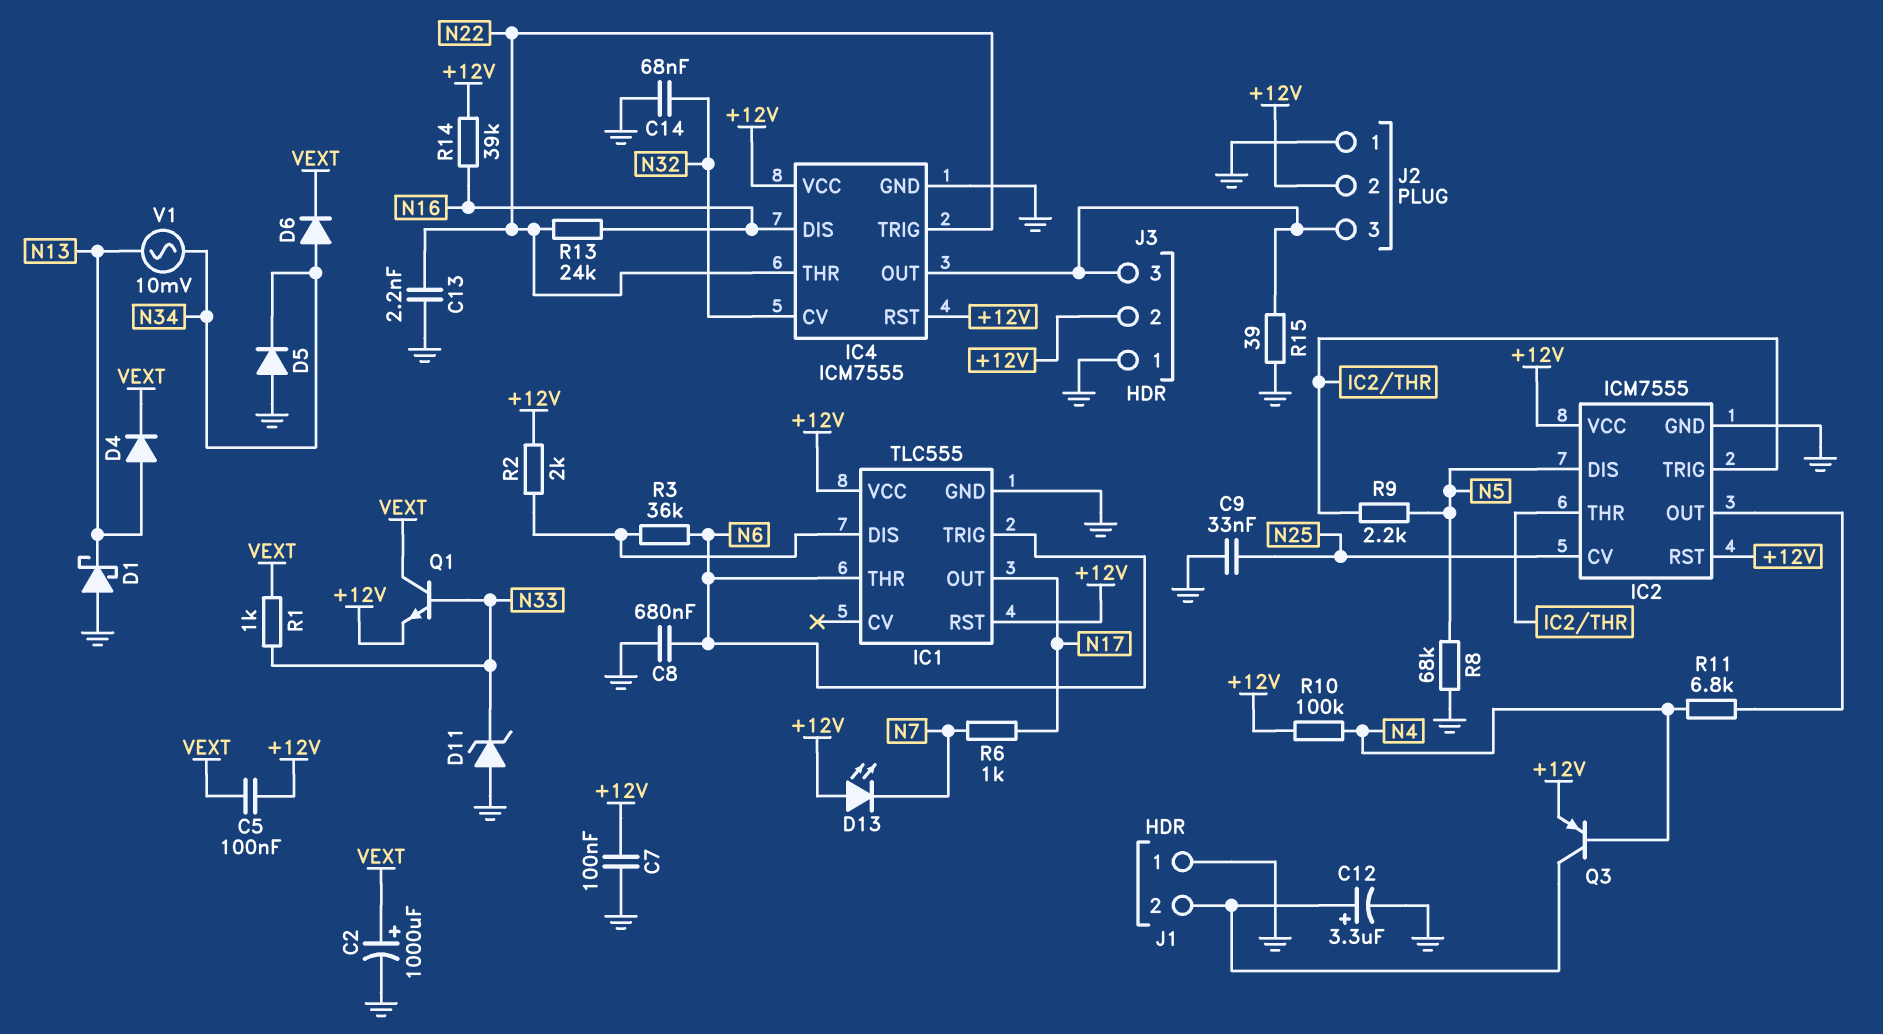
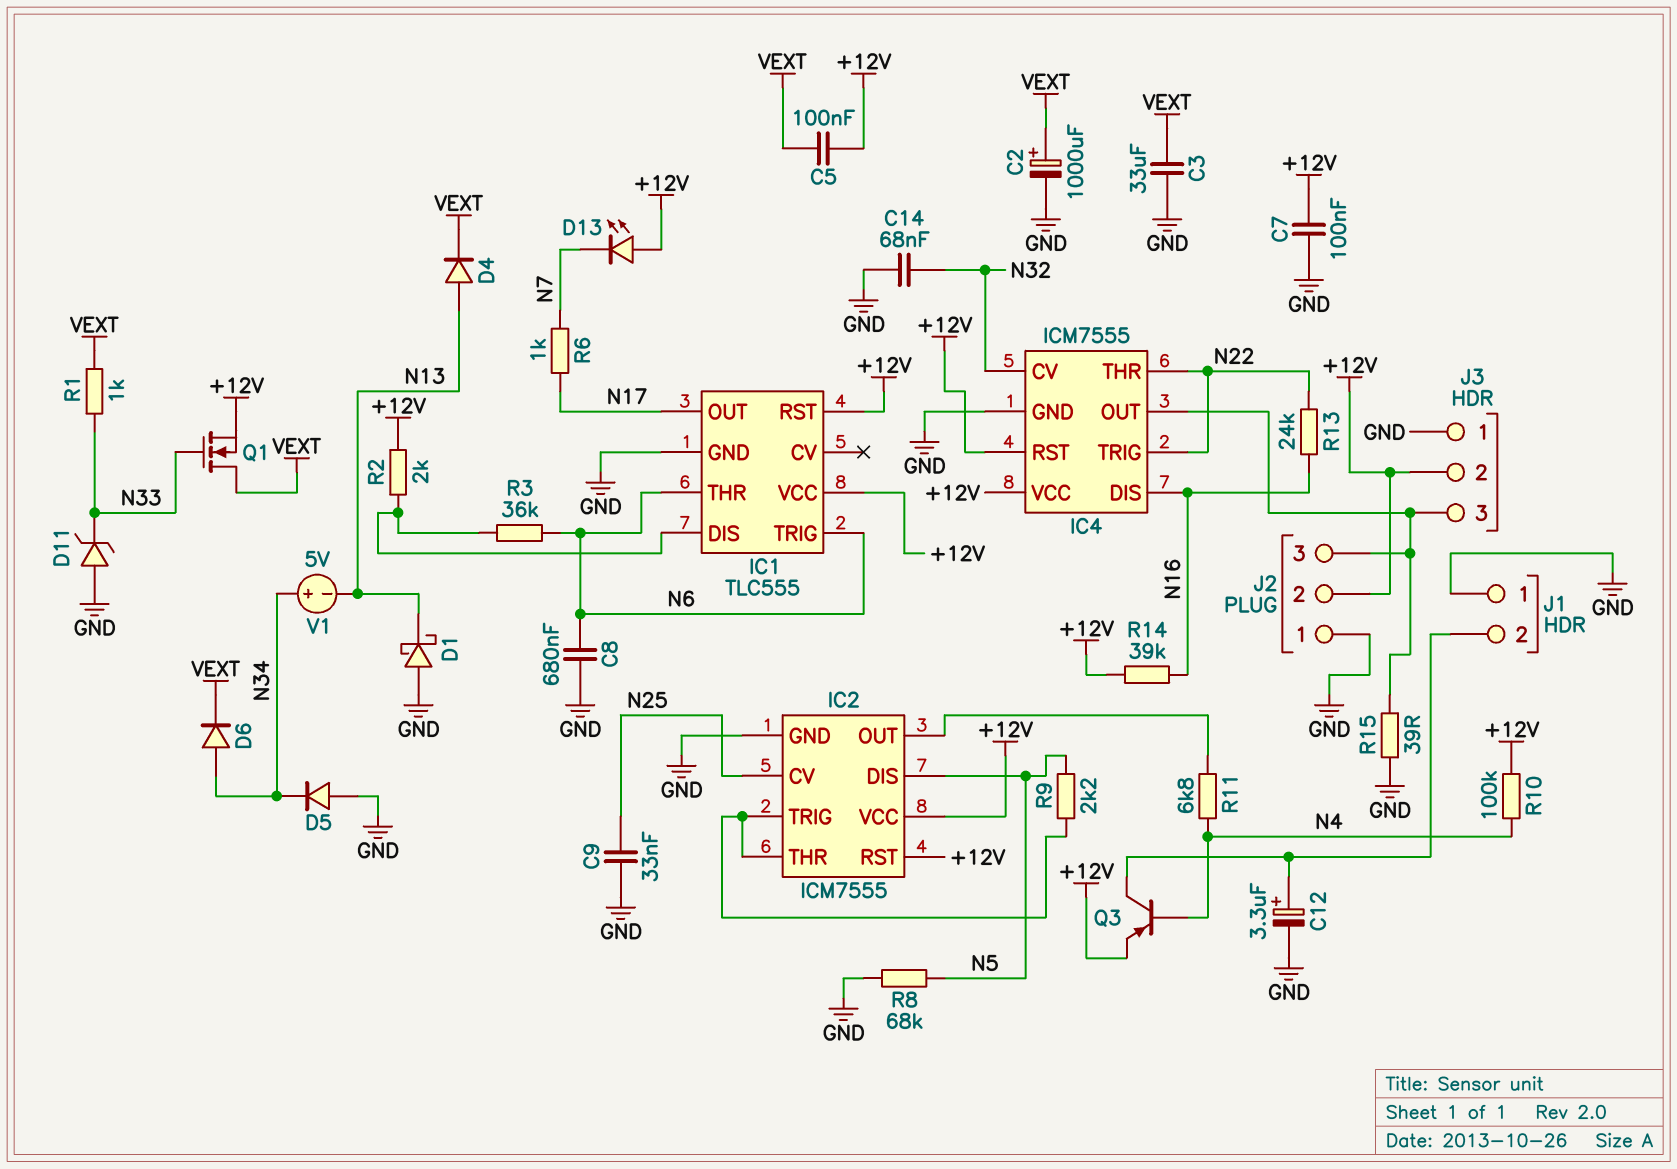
C3: none -> 33uF (GND, VEXT)
C13: 2.2nF (GND, N22) -> none
Q1: NPN (B N33, C VEXT, E +12V) -> NMOS (G N33, D VEXT, S +12V)
V1: AC 10mV (N13, N34) -> 5V (plus N34, minus N13)

